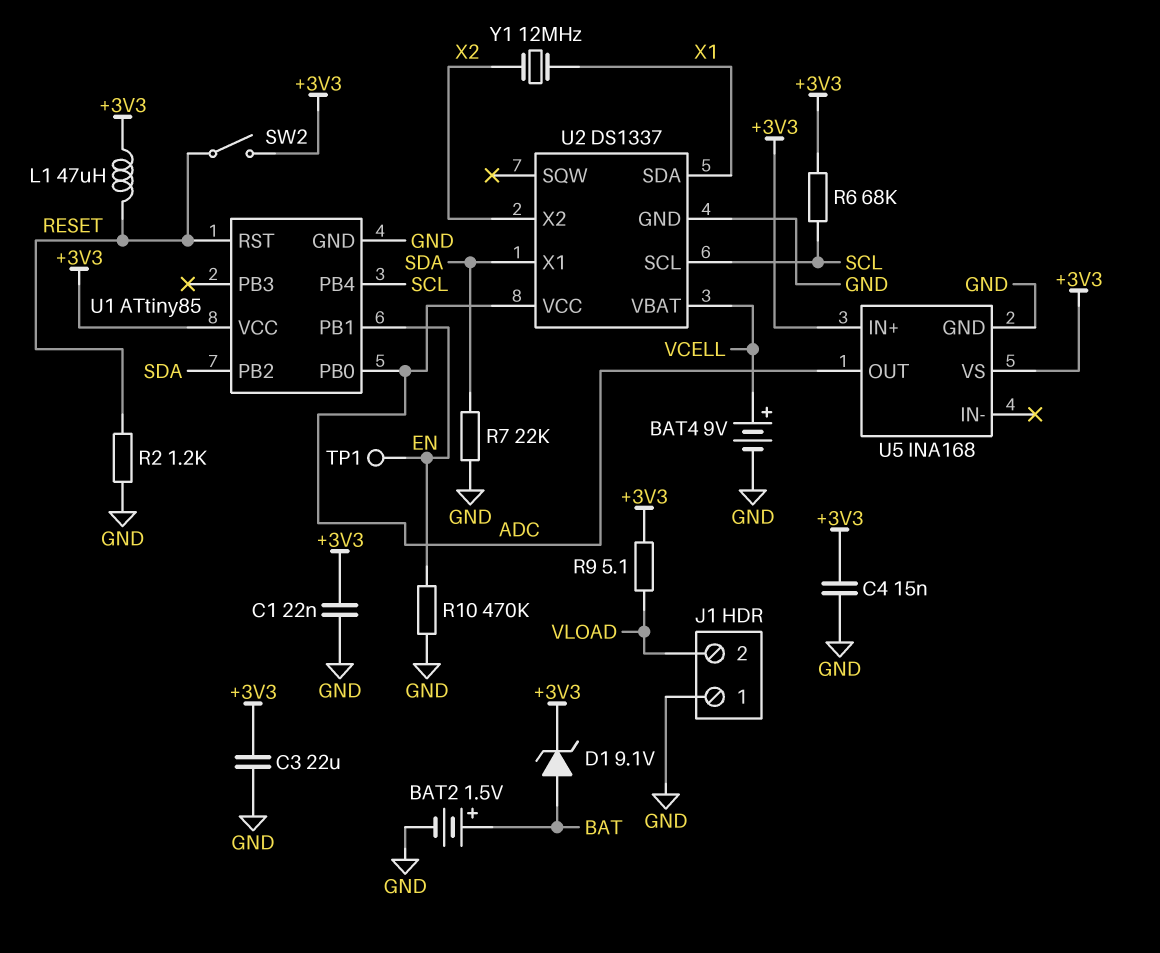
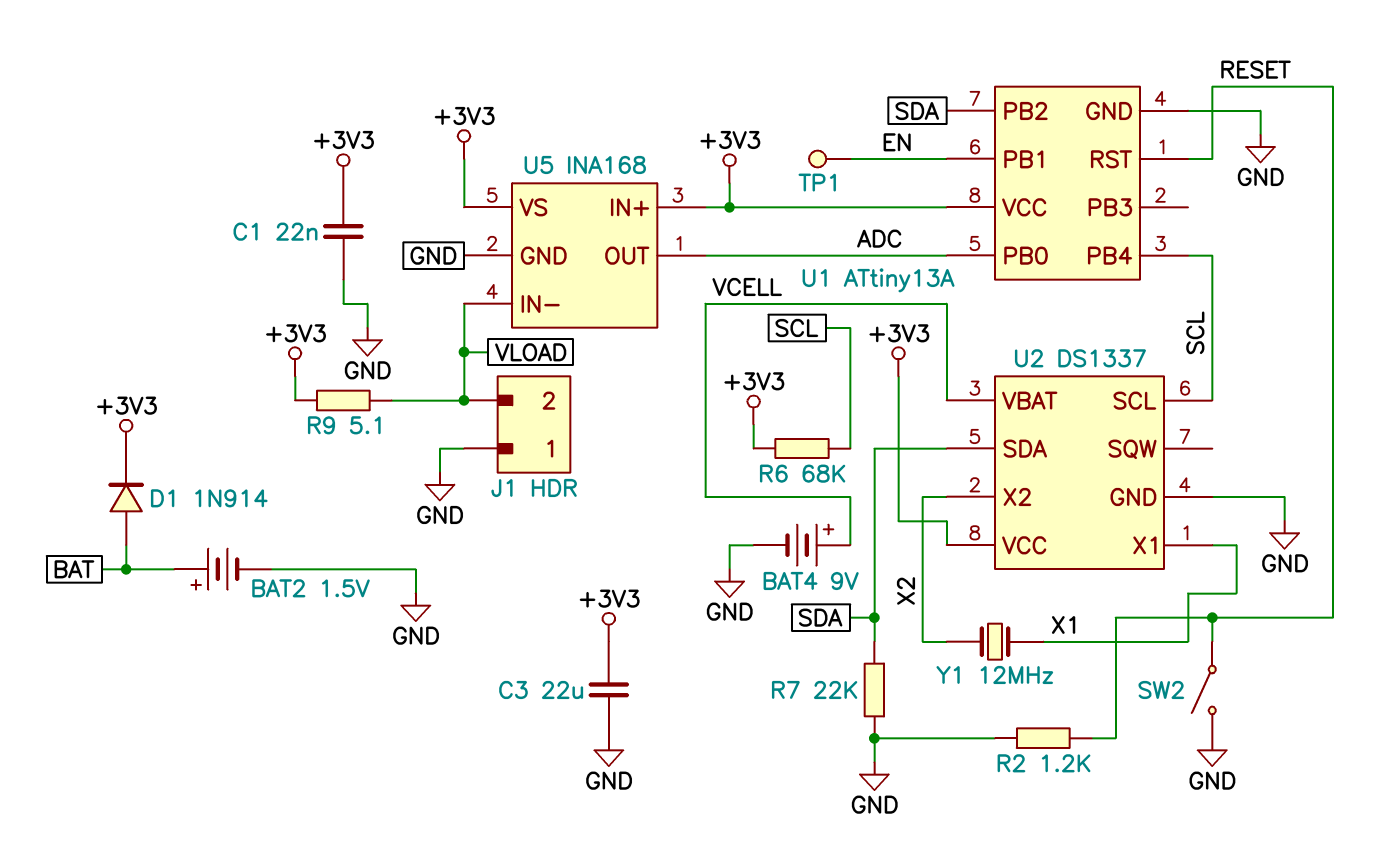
C4: 15nF (+3V3, GND) -> none
D1: zener 9.1V (A BAT, K +3V3) -> diode 1N914 (A BAT, K +3V3)
L1: 47uH (+3V3, RESET) -> none
R10: 470k (EN, GND) -> none
SW2: switch (+3V3, RESET) -> switch (GND, RESET)
U1: ATtiny85 -> ATtiny13A
U2 pin SDA: X1 -> SDA
U2 pin VCC: ADC -> +3V3
U2 pin X1: SDA -> X1
U5 pin IN-: none -> VLOAD

